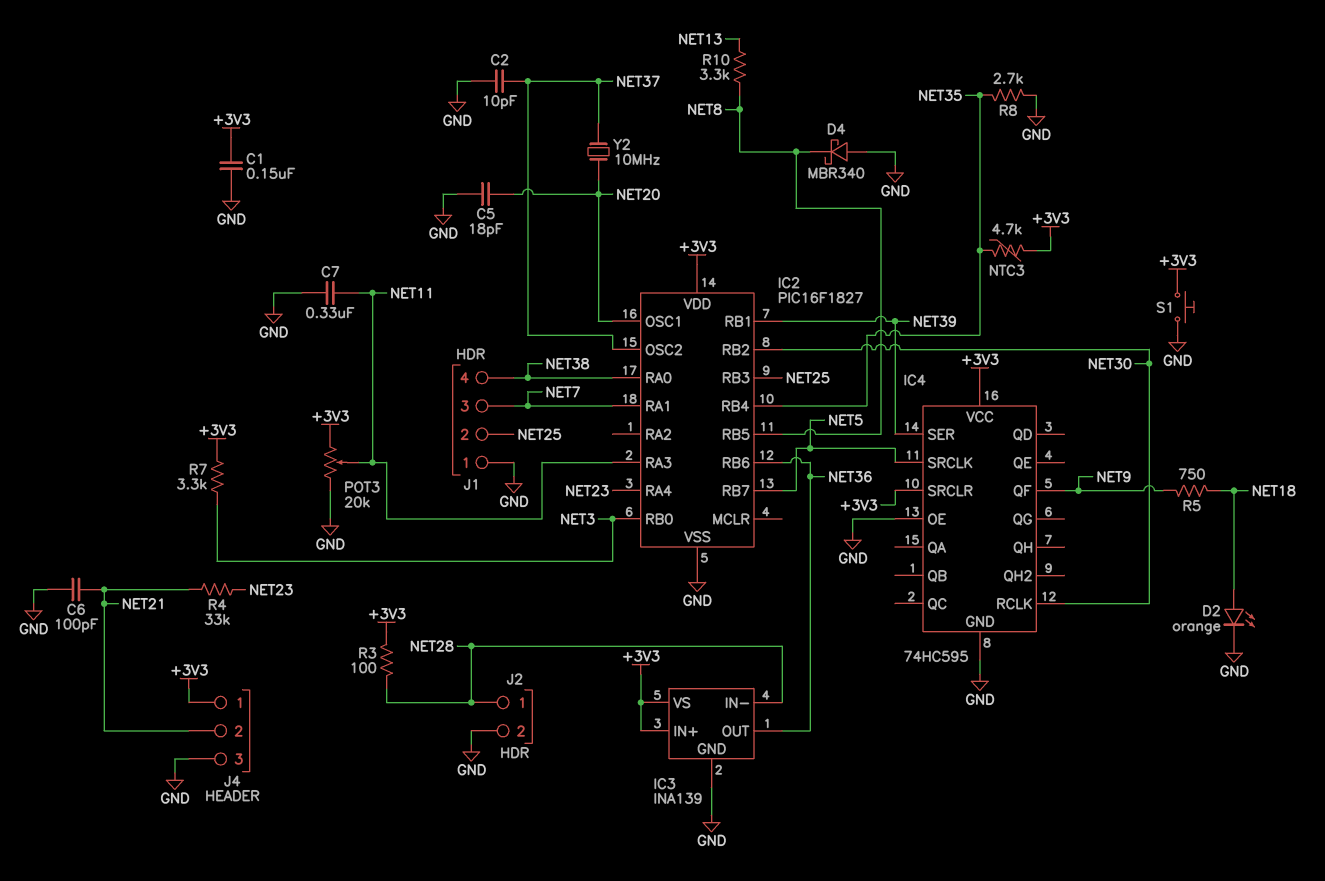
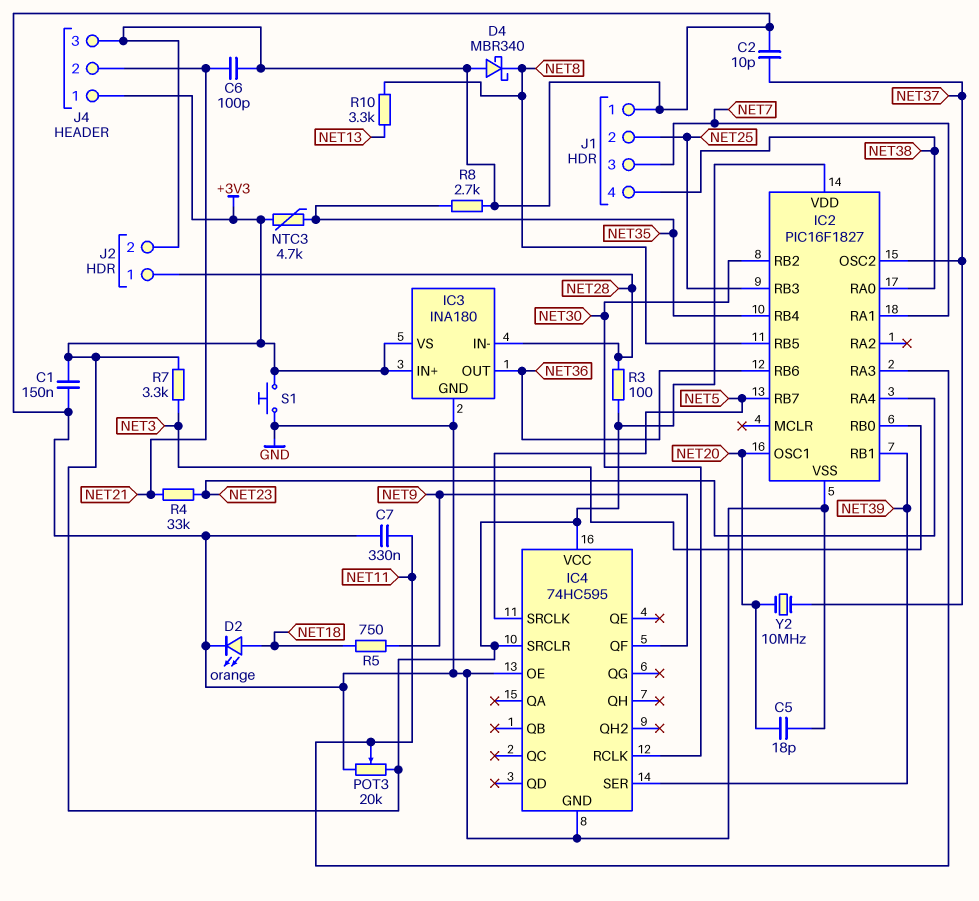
IC3: INA139 -> INA180

